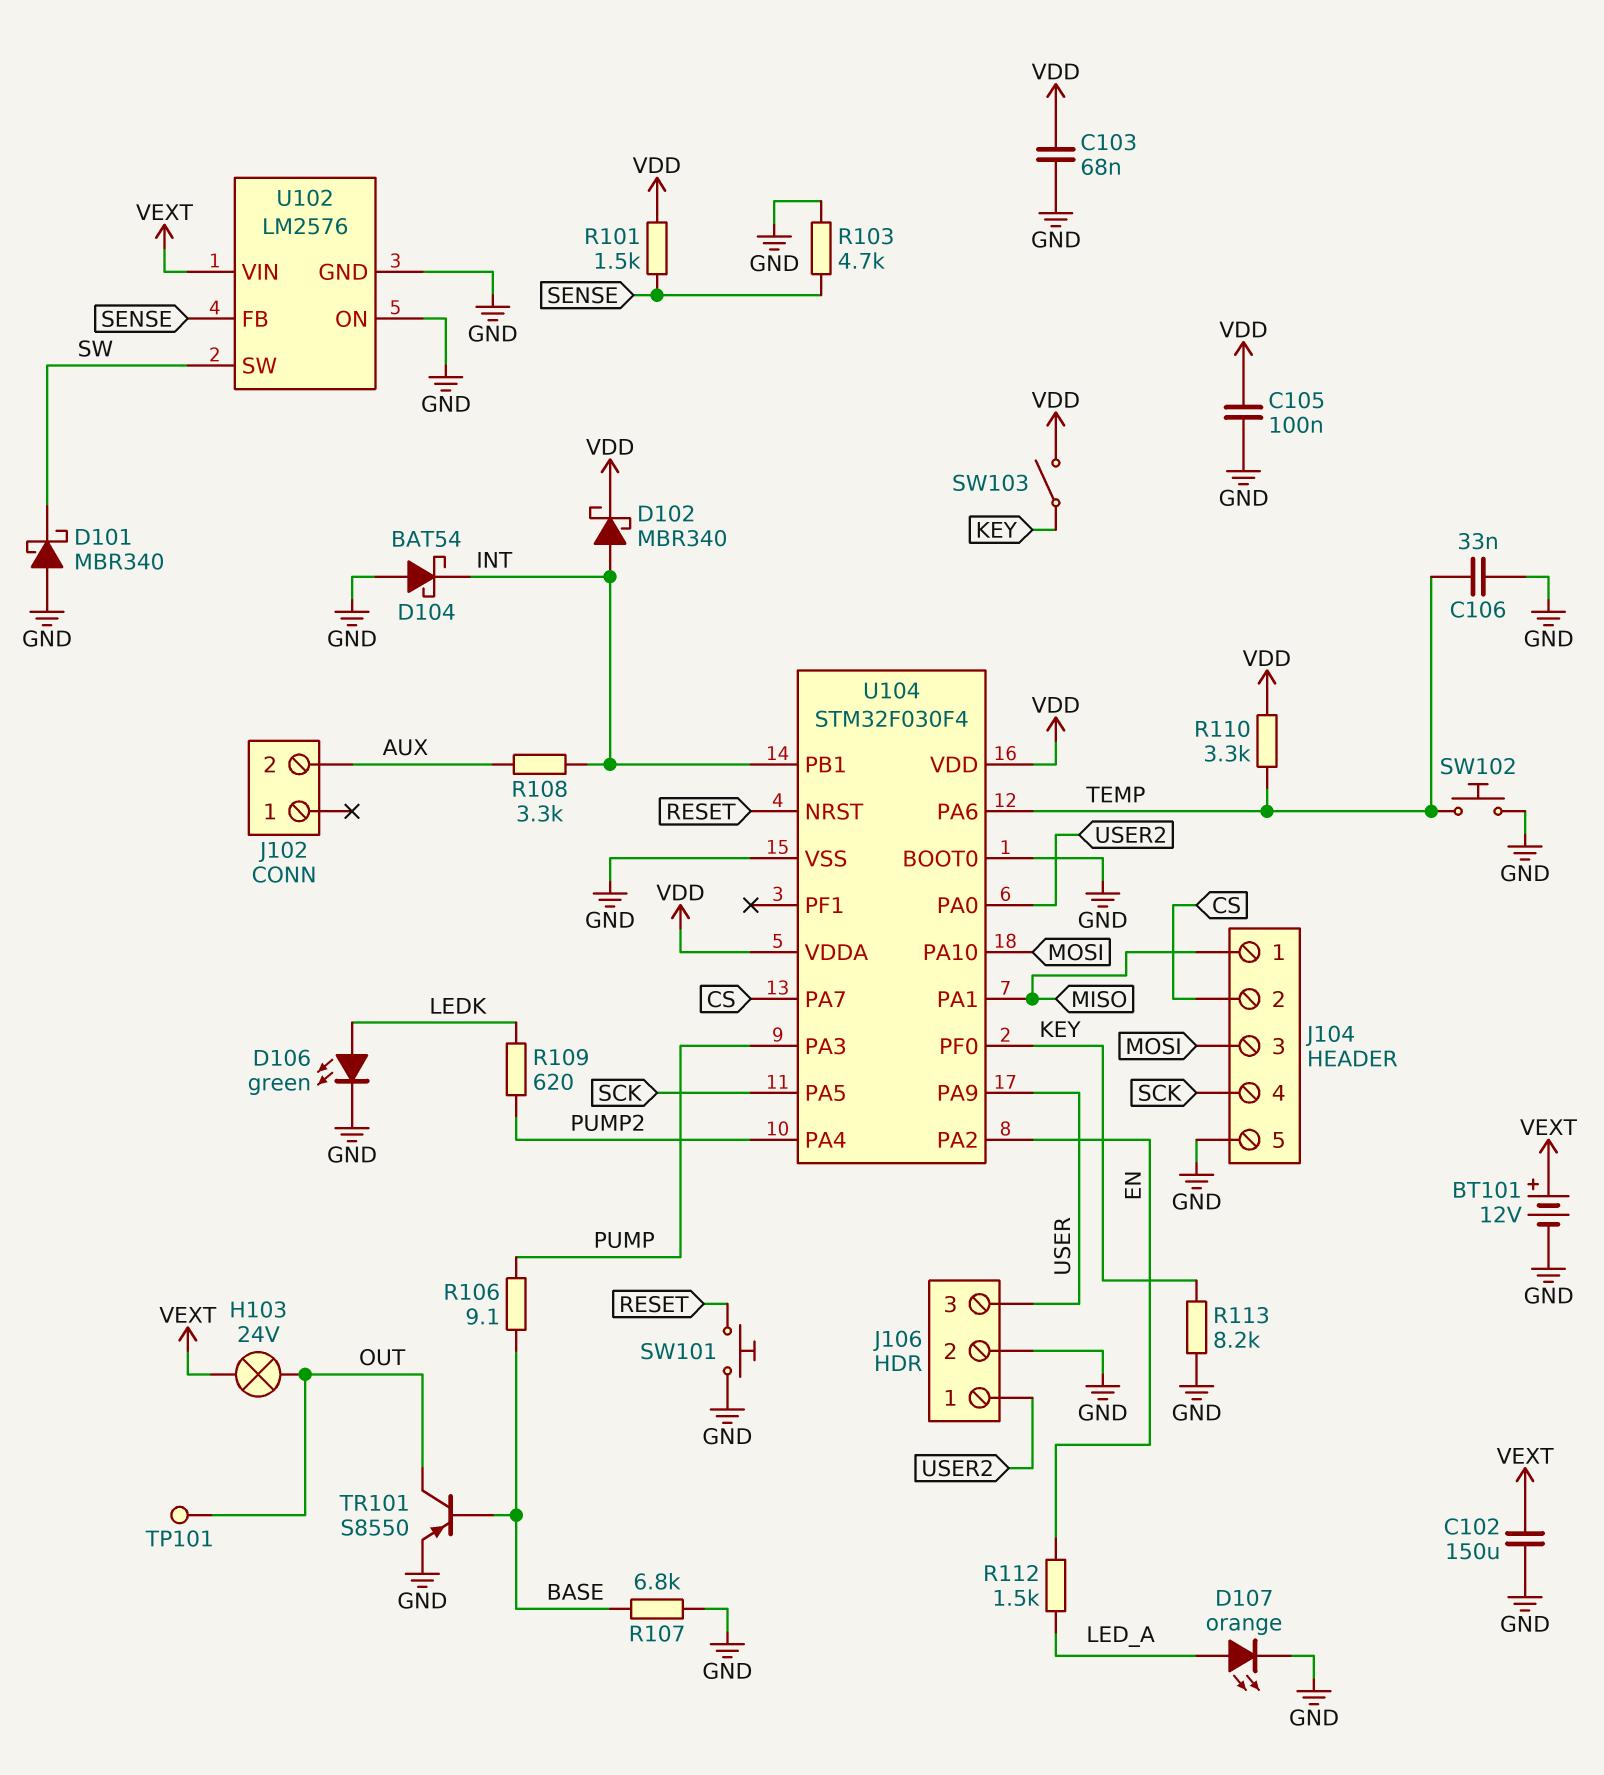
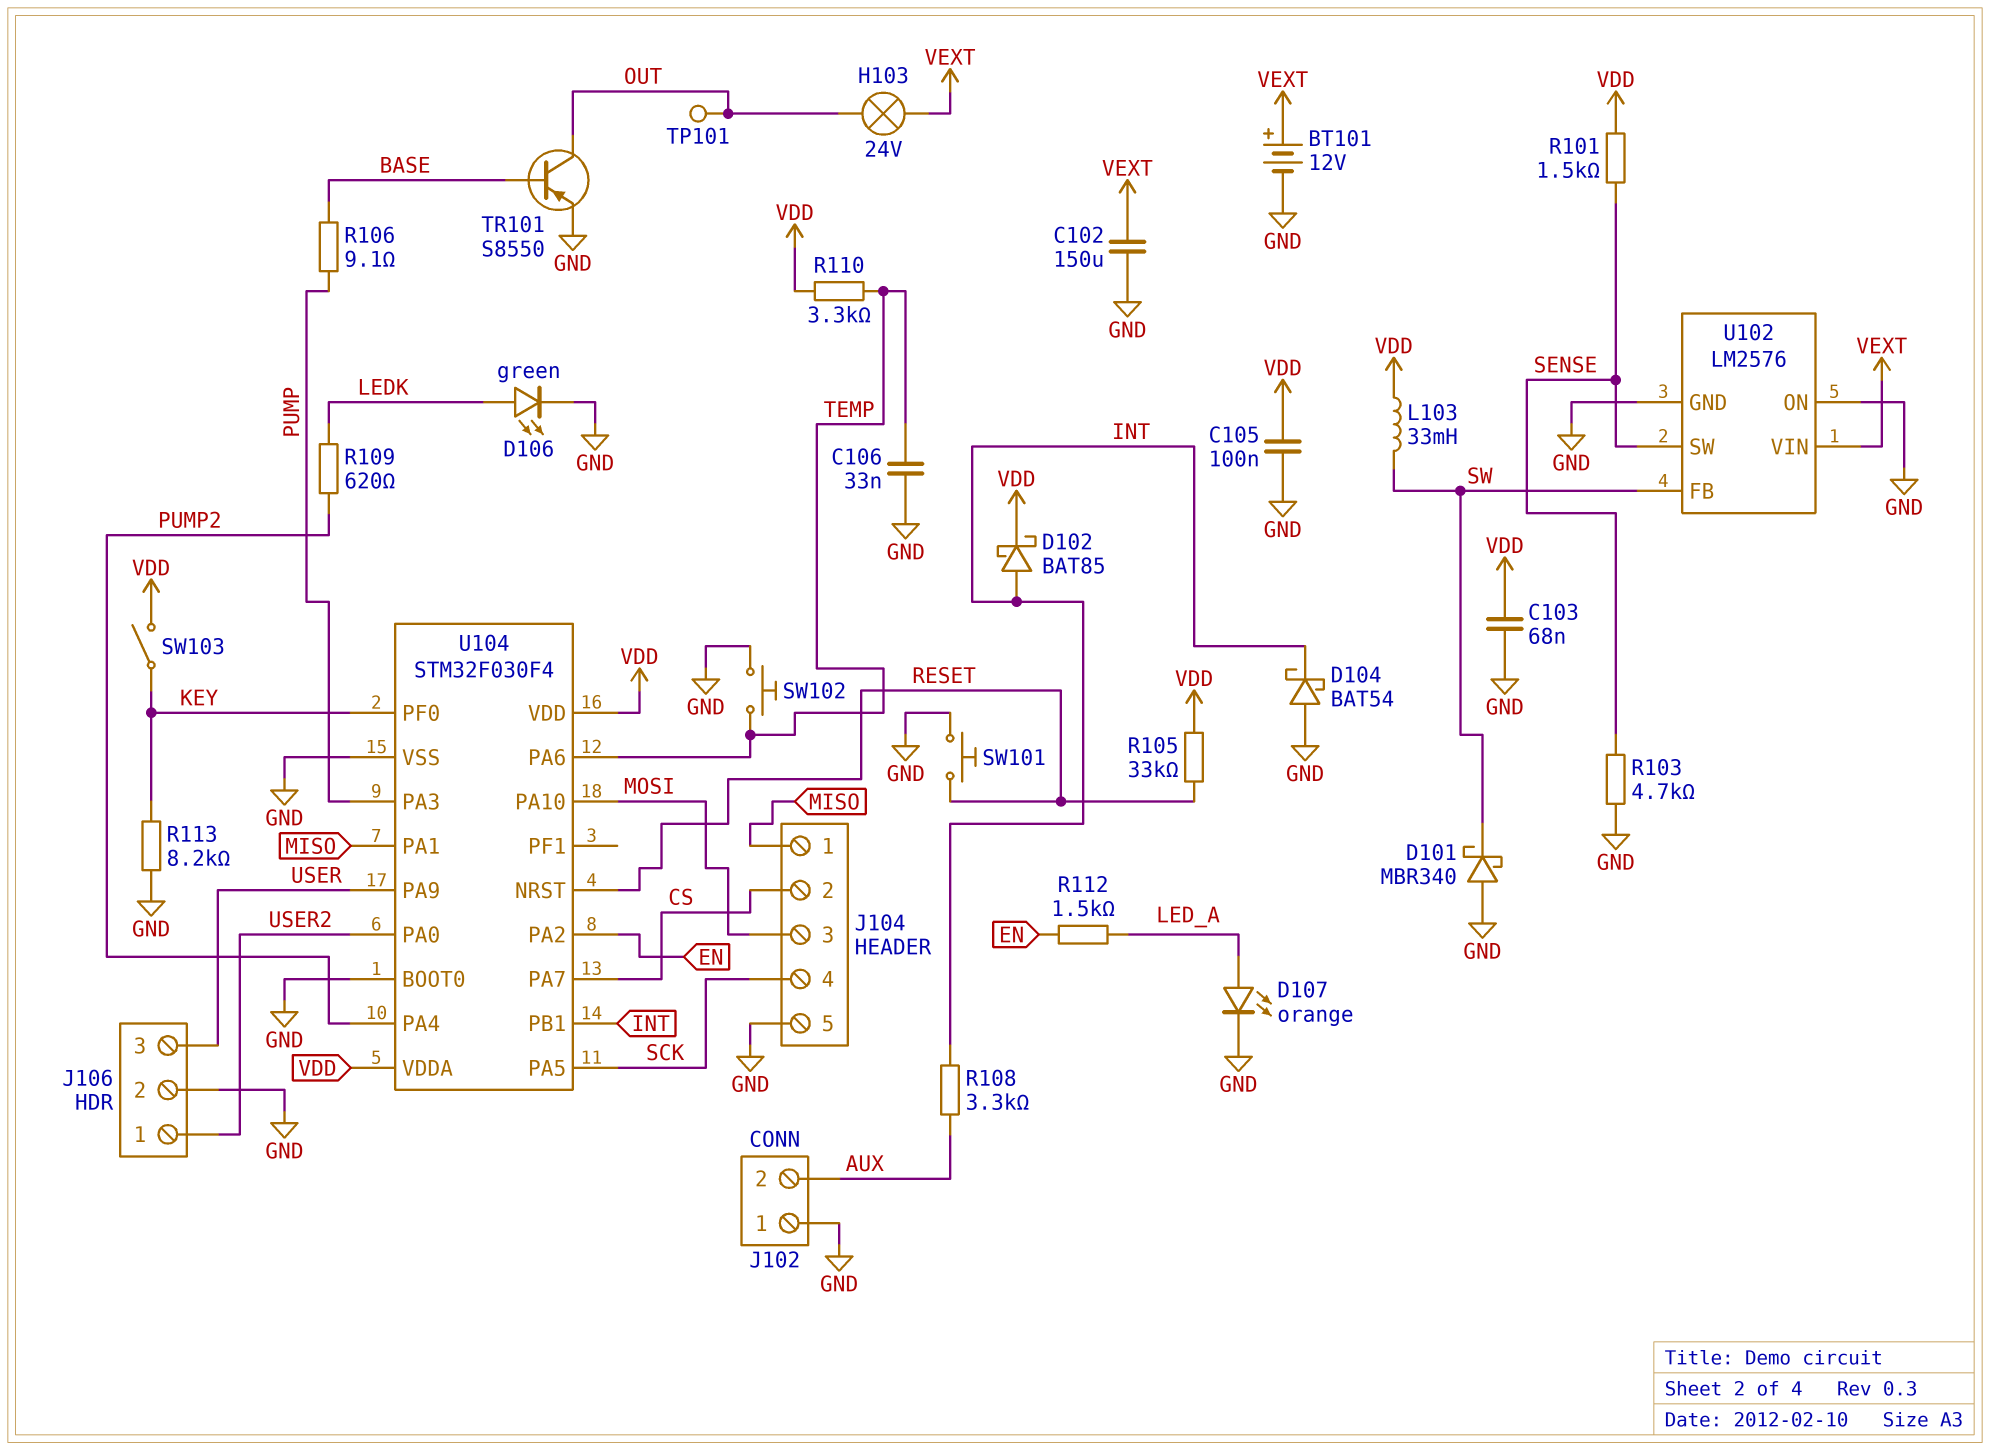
D102: schottky MBR340 (A INT, K VDD) -> schottky BAT85 (A INT, K VDD)
J102 pin 1: none -> GND
L103: none -> 33mH (SW, VDD)
R105: none -> 33k (RESET, VDD)
R107: 6.8k (BASE, GND) -> none
U102 pin FB: SENSE -> SW
U102 pin SW: SW -> SENSE

